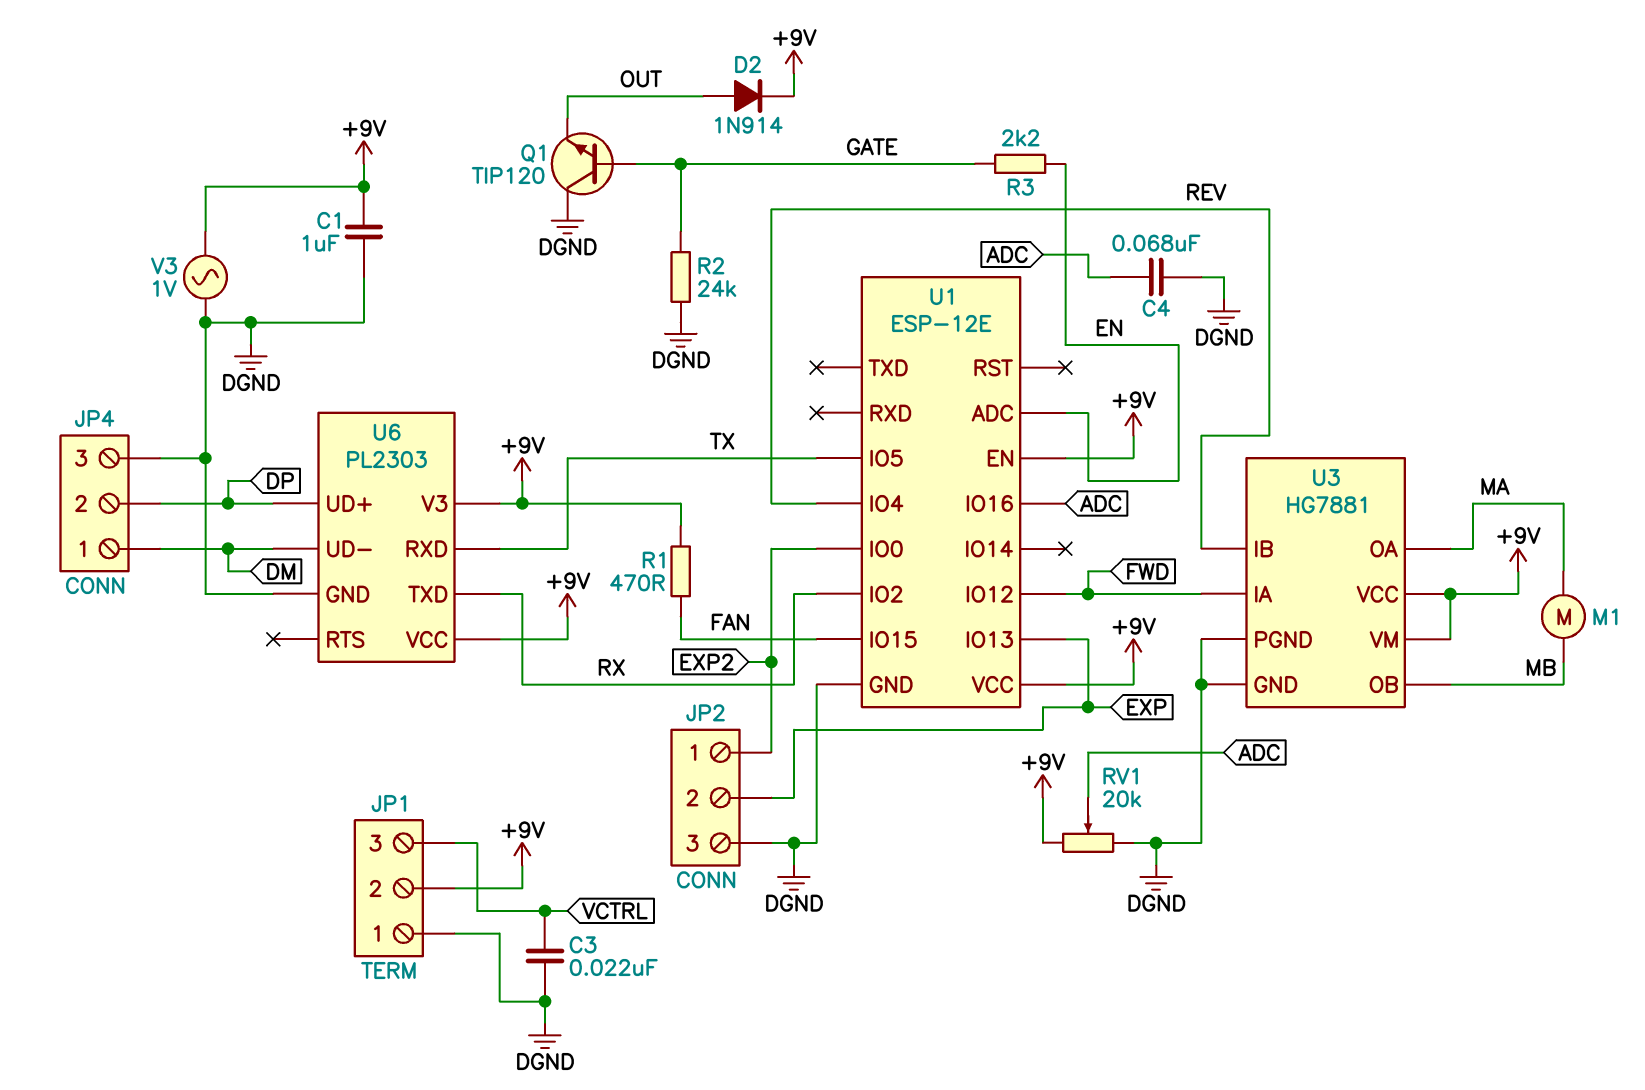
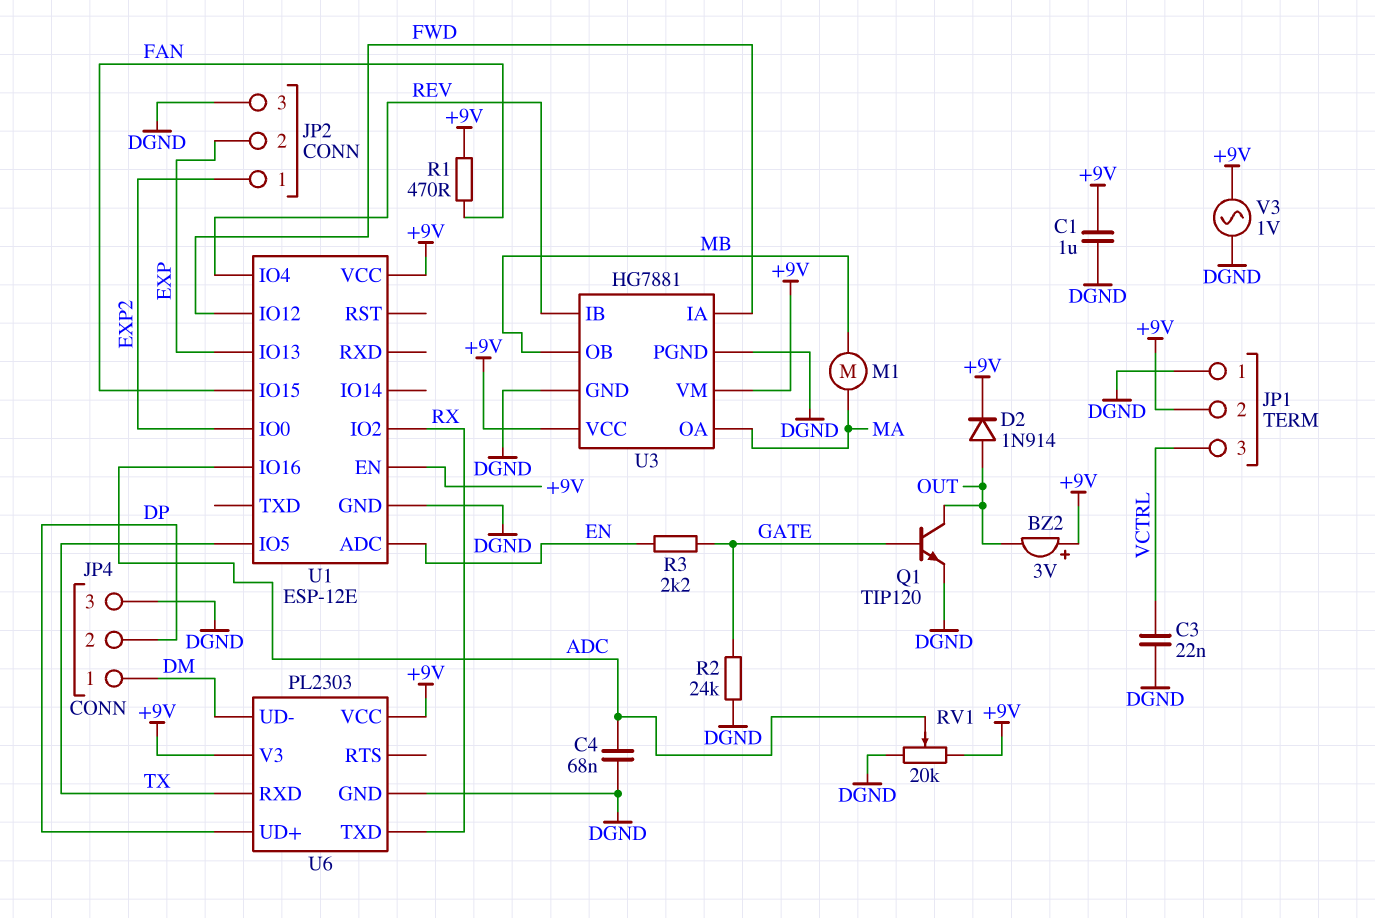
BZ2: none -> buzzer 3V (plus +9V, minus OUT)
Q1: NPN TIP120 (B GATE, C DGND, E OUT) -> NPN TIP120 (B GATE, C OUT, E DGND)

